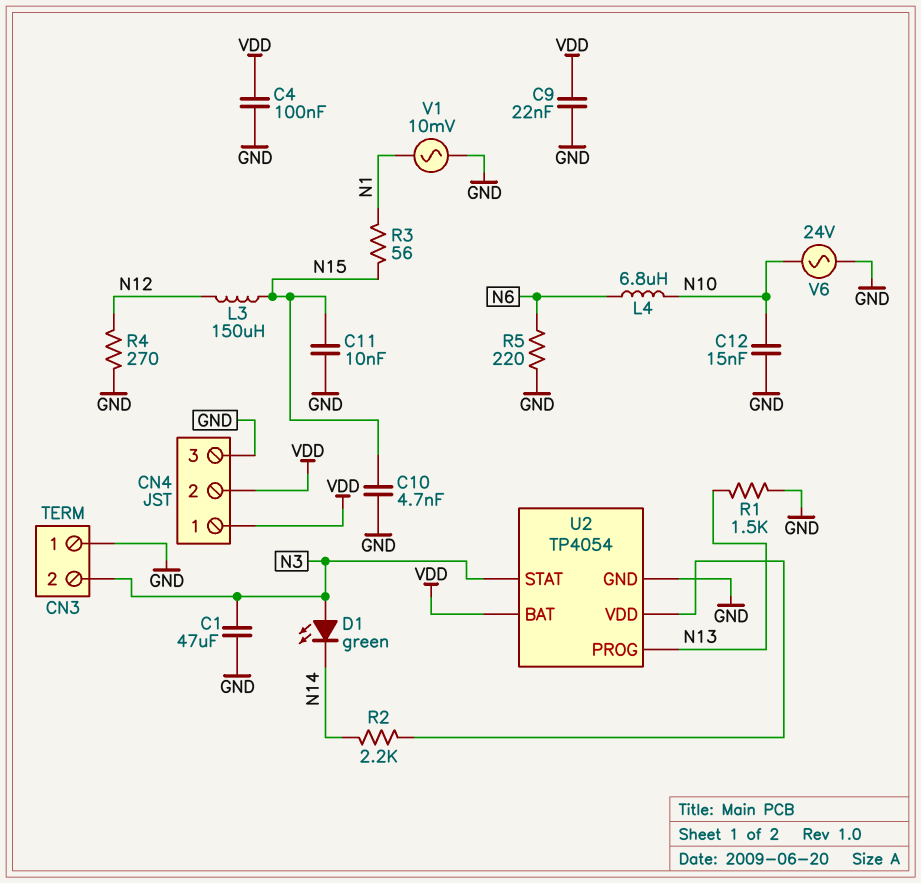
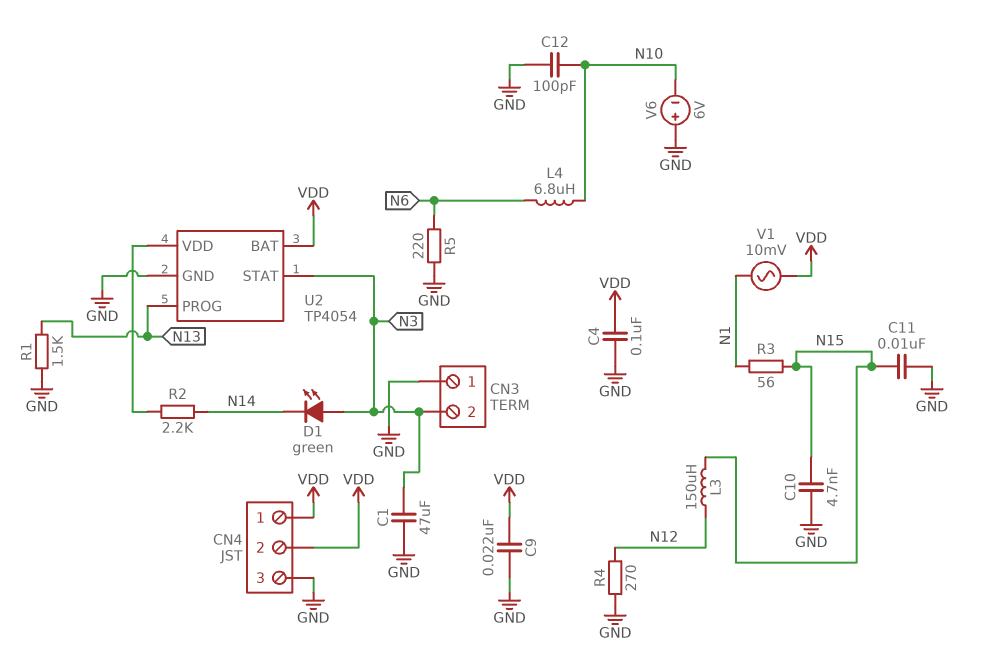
C12: 15nF (GND, N10) -> 100pF (GND, N10)
V1: AC 10mV (GND, N1) -> AC 10mV (N1, VDD)
V6: AC 24V (GND, N10) -> 6V (plus GND, minus N10)

